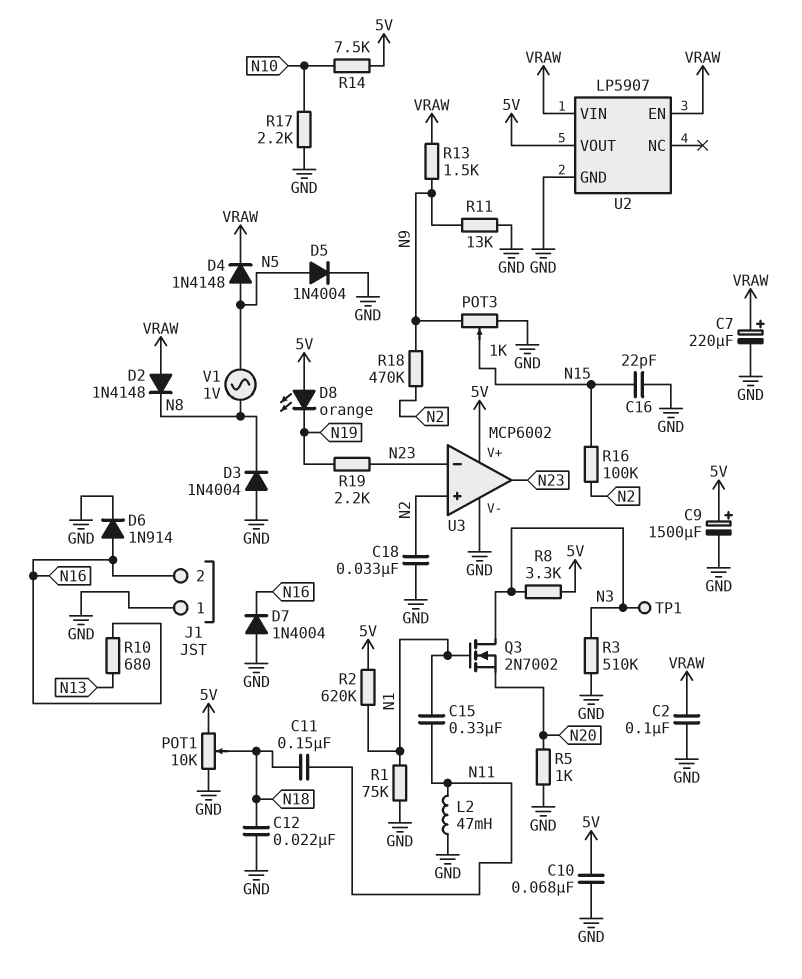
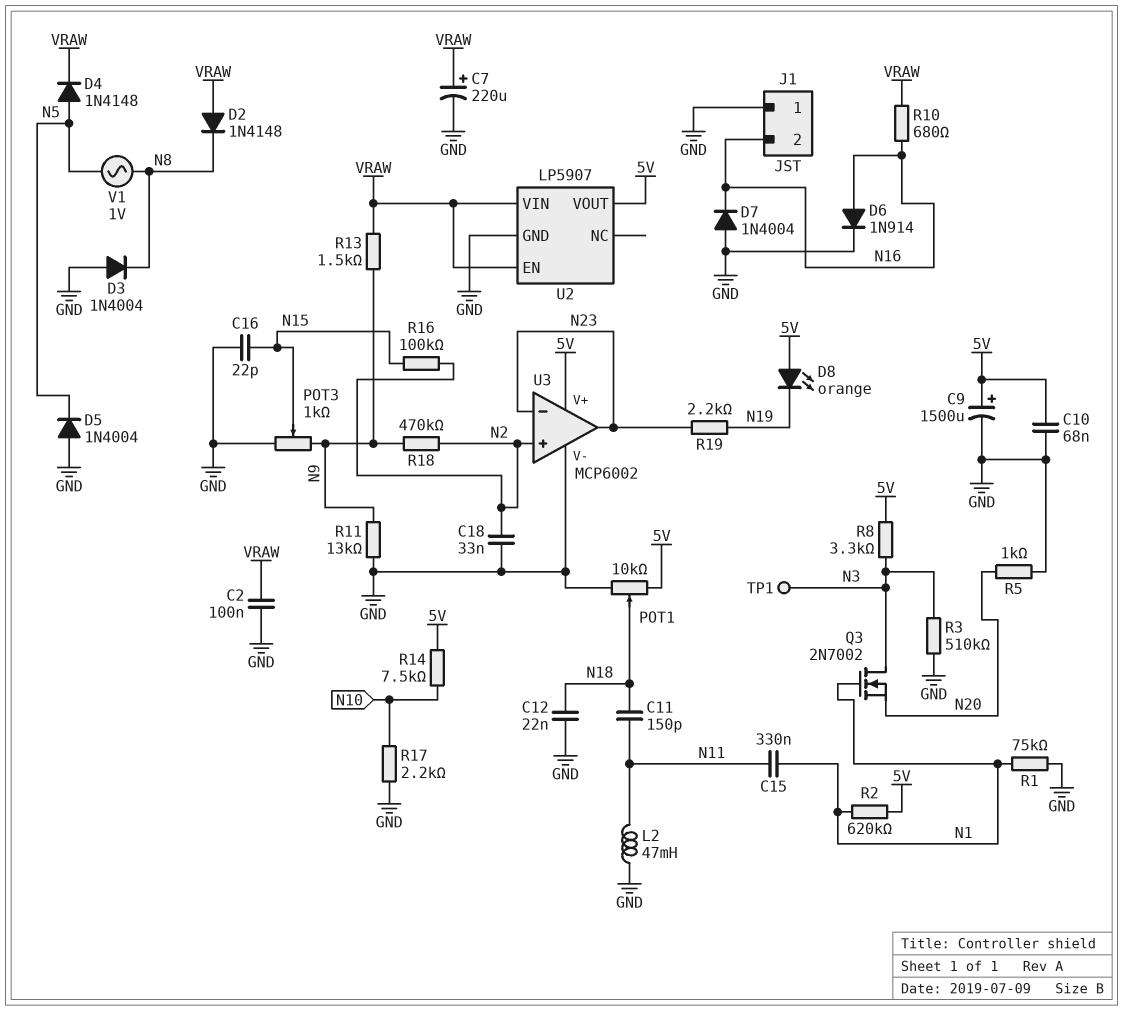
C11: 150nF (N11, N18) -> 150pF (N11, N18)
D5: diode 1N4004 (A N5, K GND) -> diode 1N4004 (A GND, K N5)
R10: 680 (N13, N16) -> 680 (N16, VRAW)

